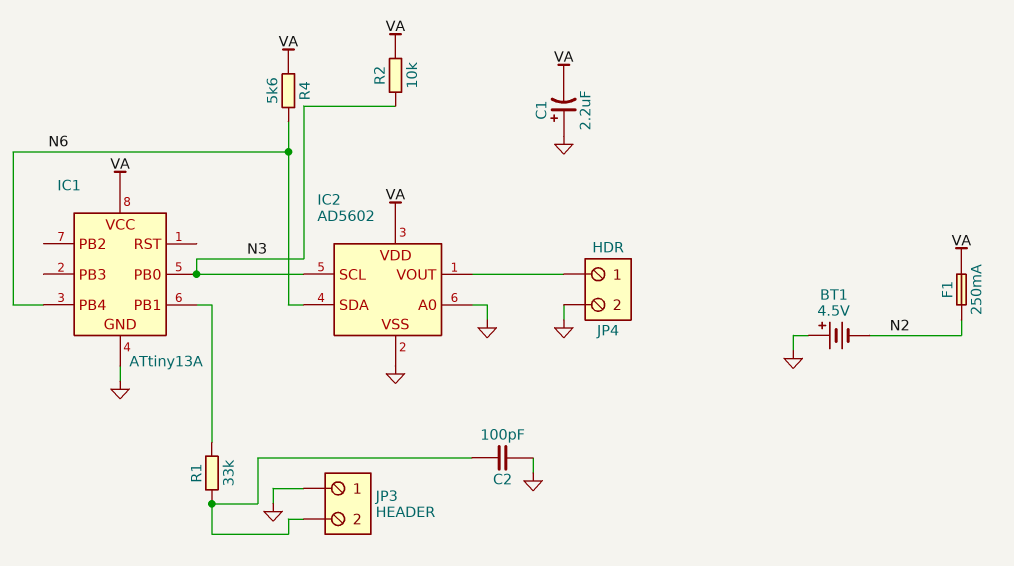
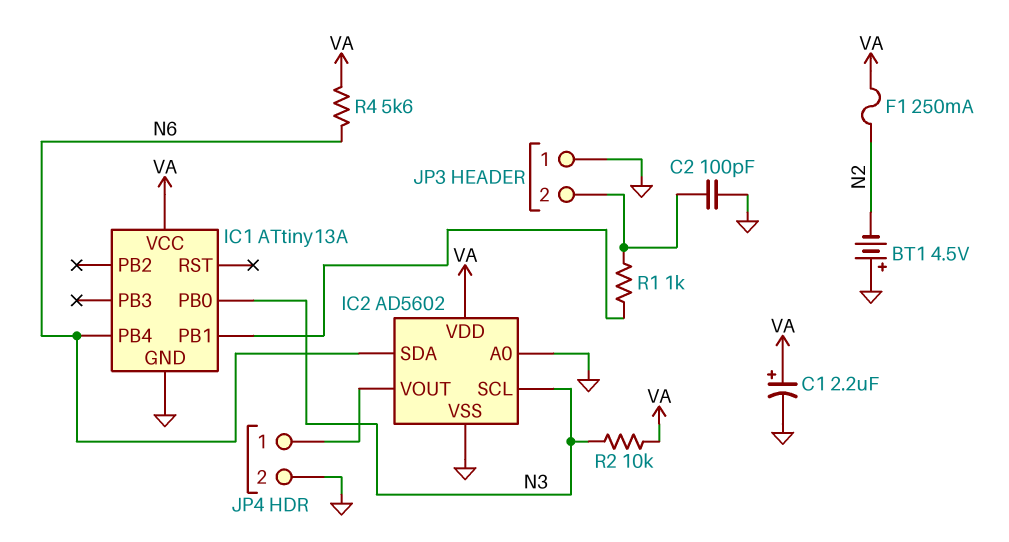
C1: 2.2uF (plus GND, minus VA) -> 2.2uF (plus VA, minus GND)
R1: 33k (IC1/PB1, JP3/2) -> 1k (IC1/PB1, JP3/2)

